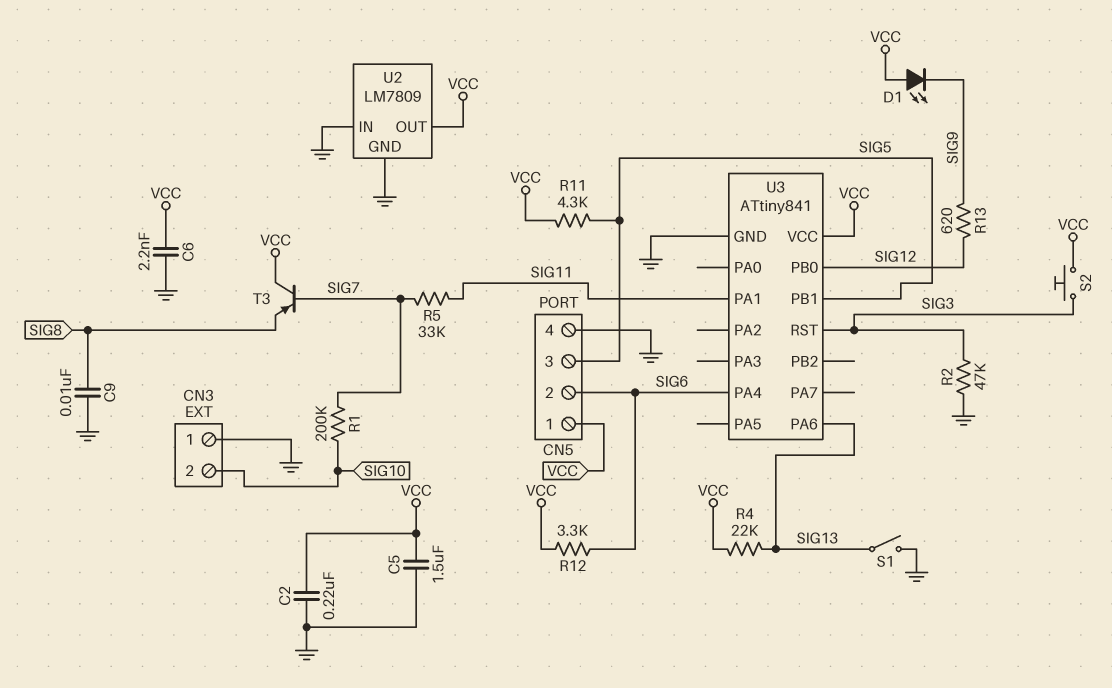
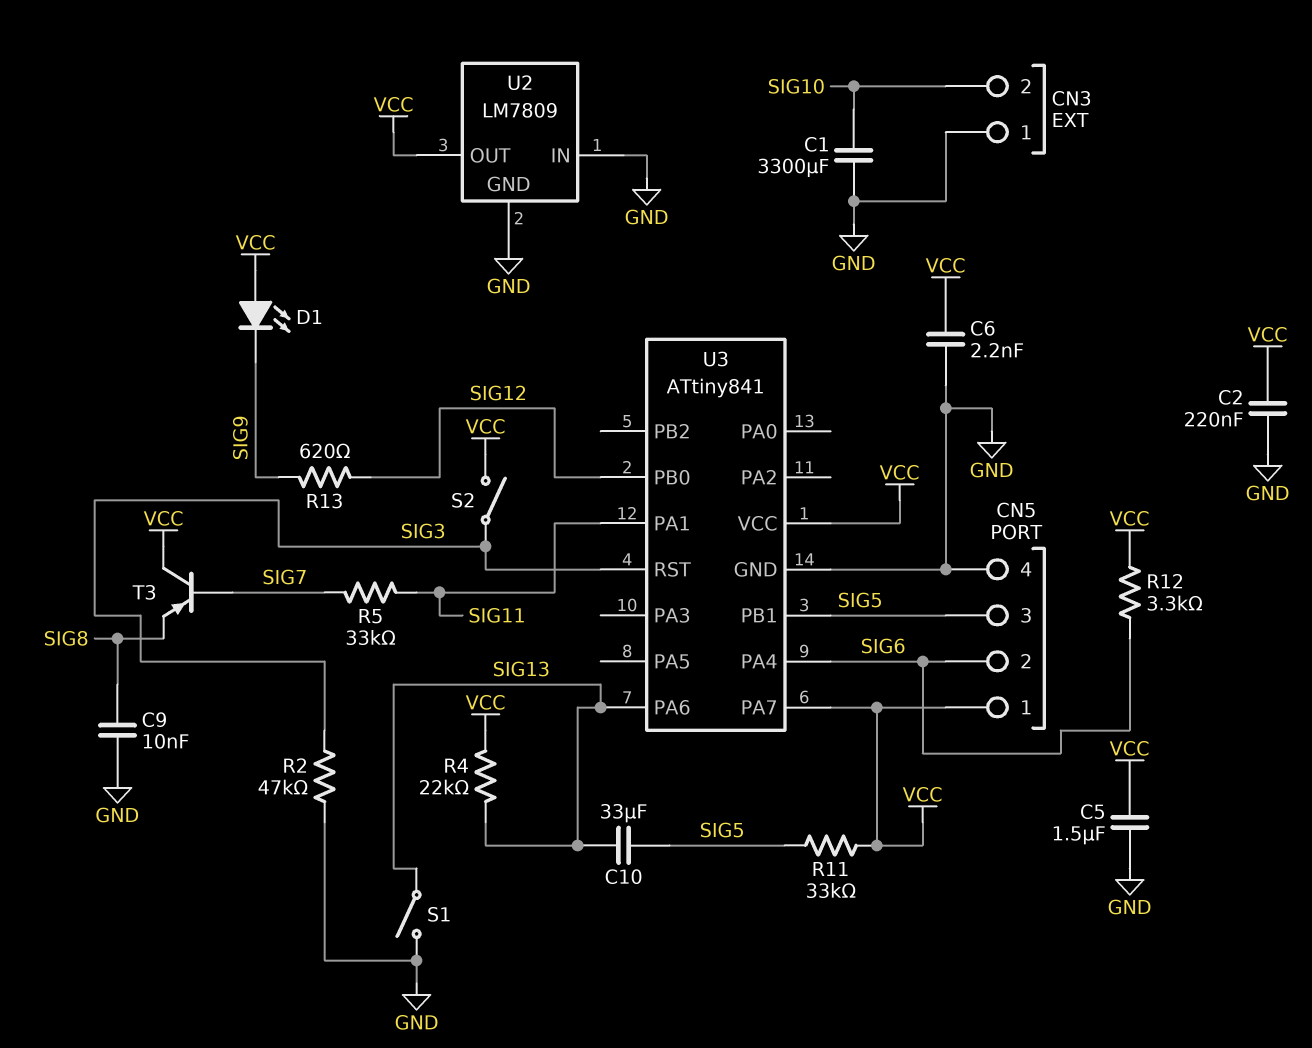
C1: none -> 3300uF (GND, SIG10)
C10: none -> 33uF (SIG5, SIG13)
R1: 200k (SIG7, SIG10) -> none
R11: 4.3k (SIG5, VCC) -> 33k (SIG5, VCC)
S2: button (SIG3, VCC) -> switch (SIG3, VCC)
U3 pin PA7: none -> VCC

